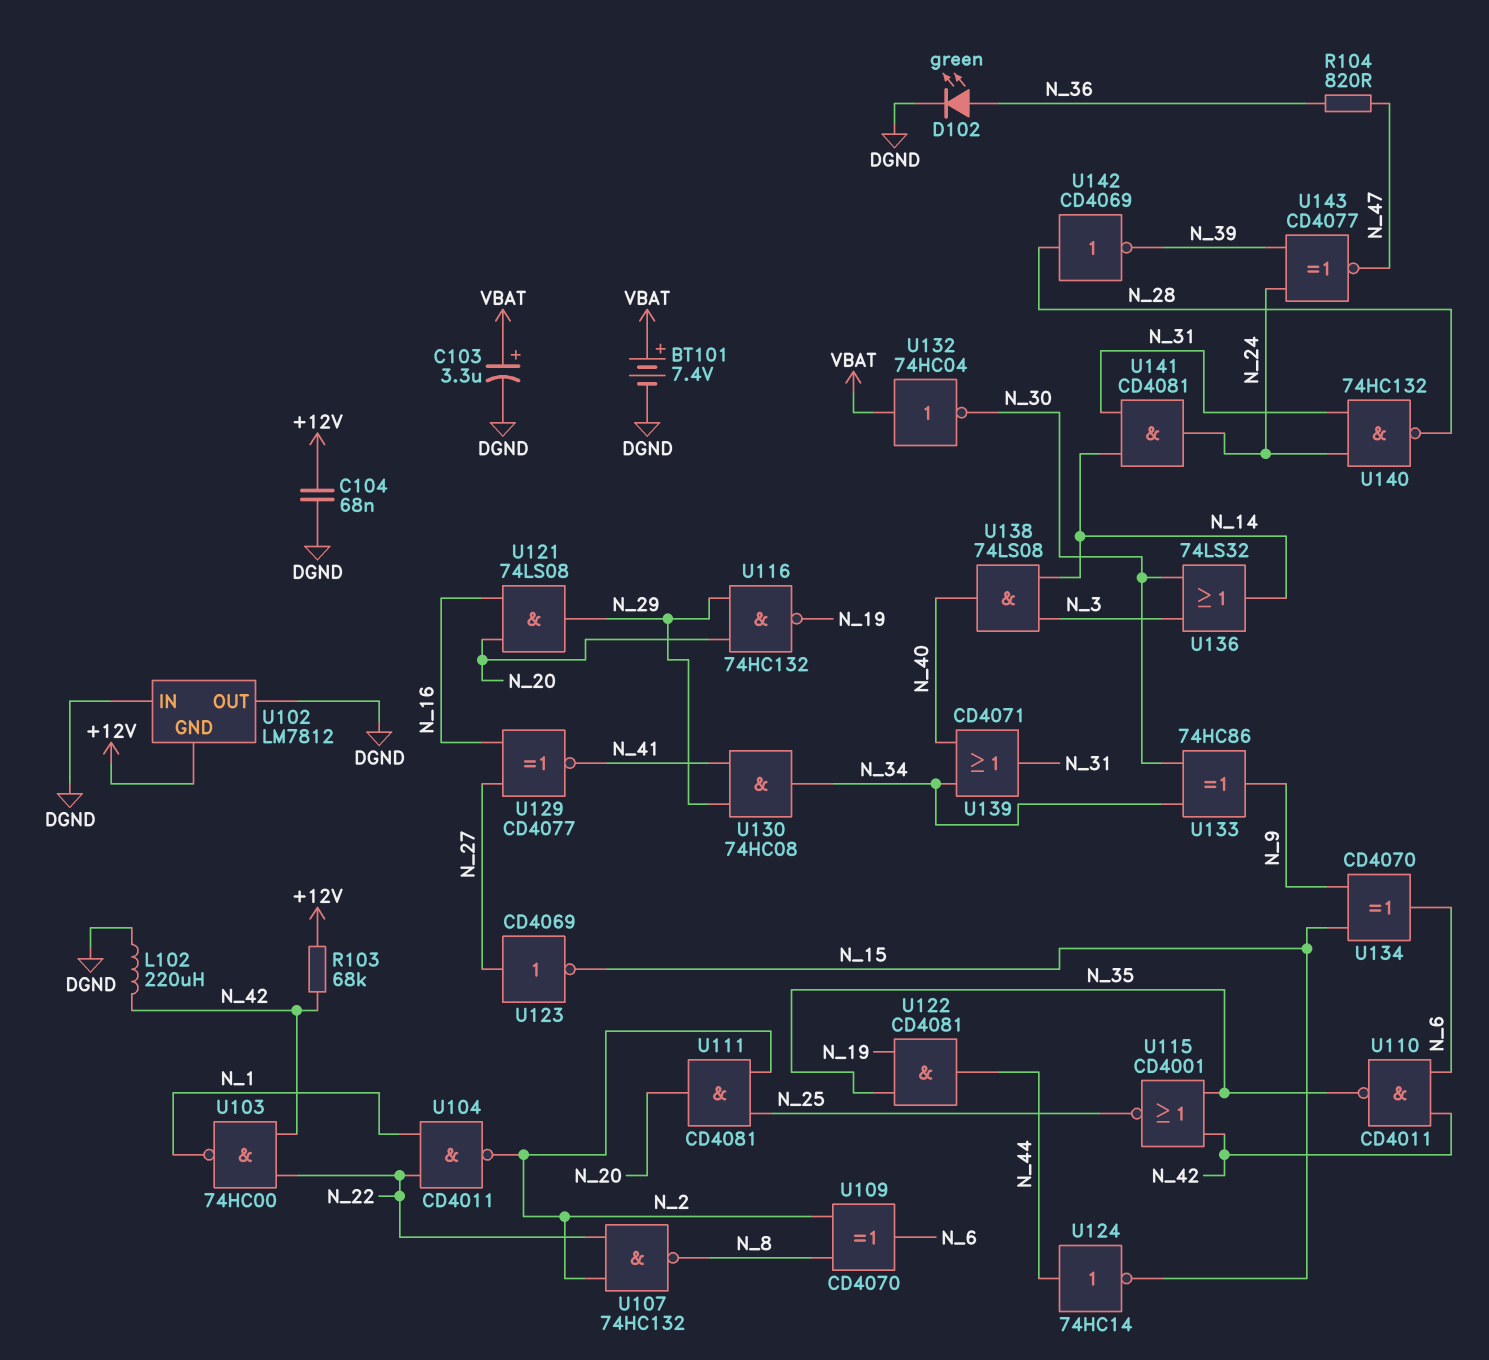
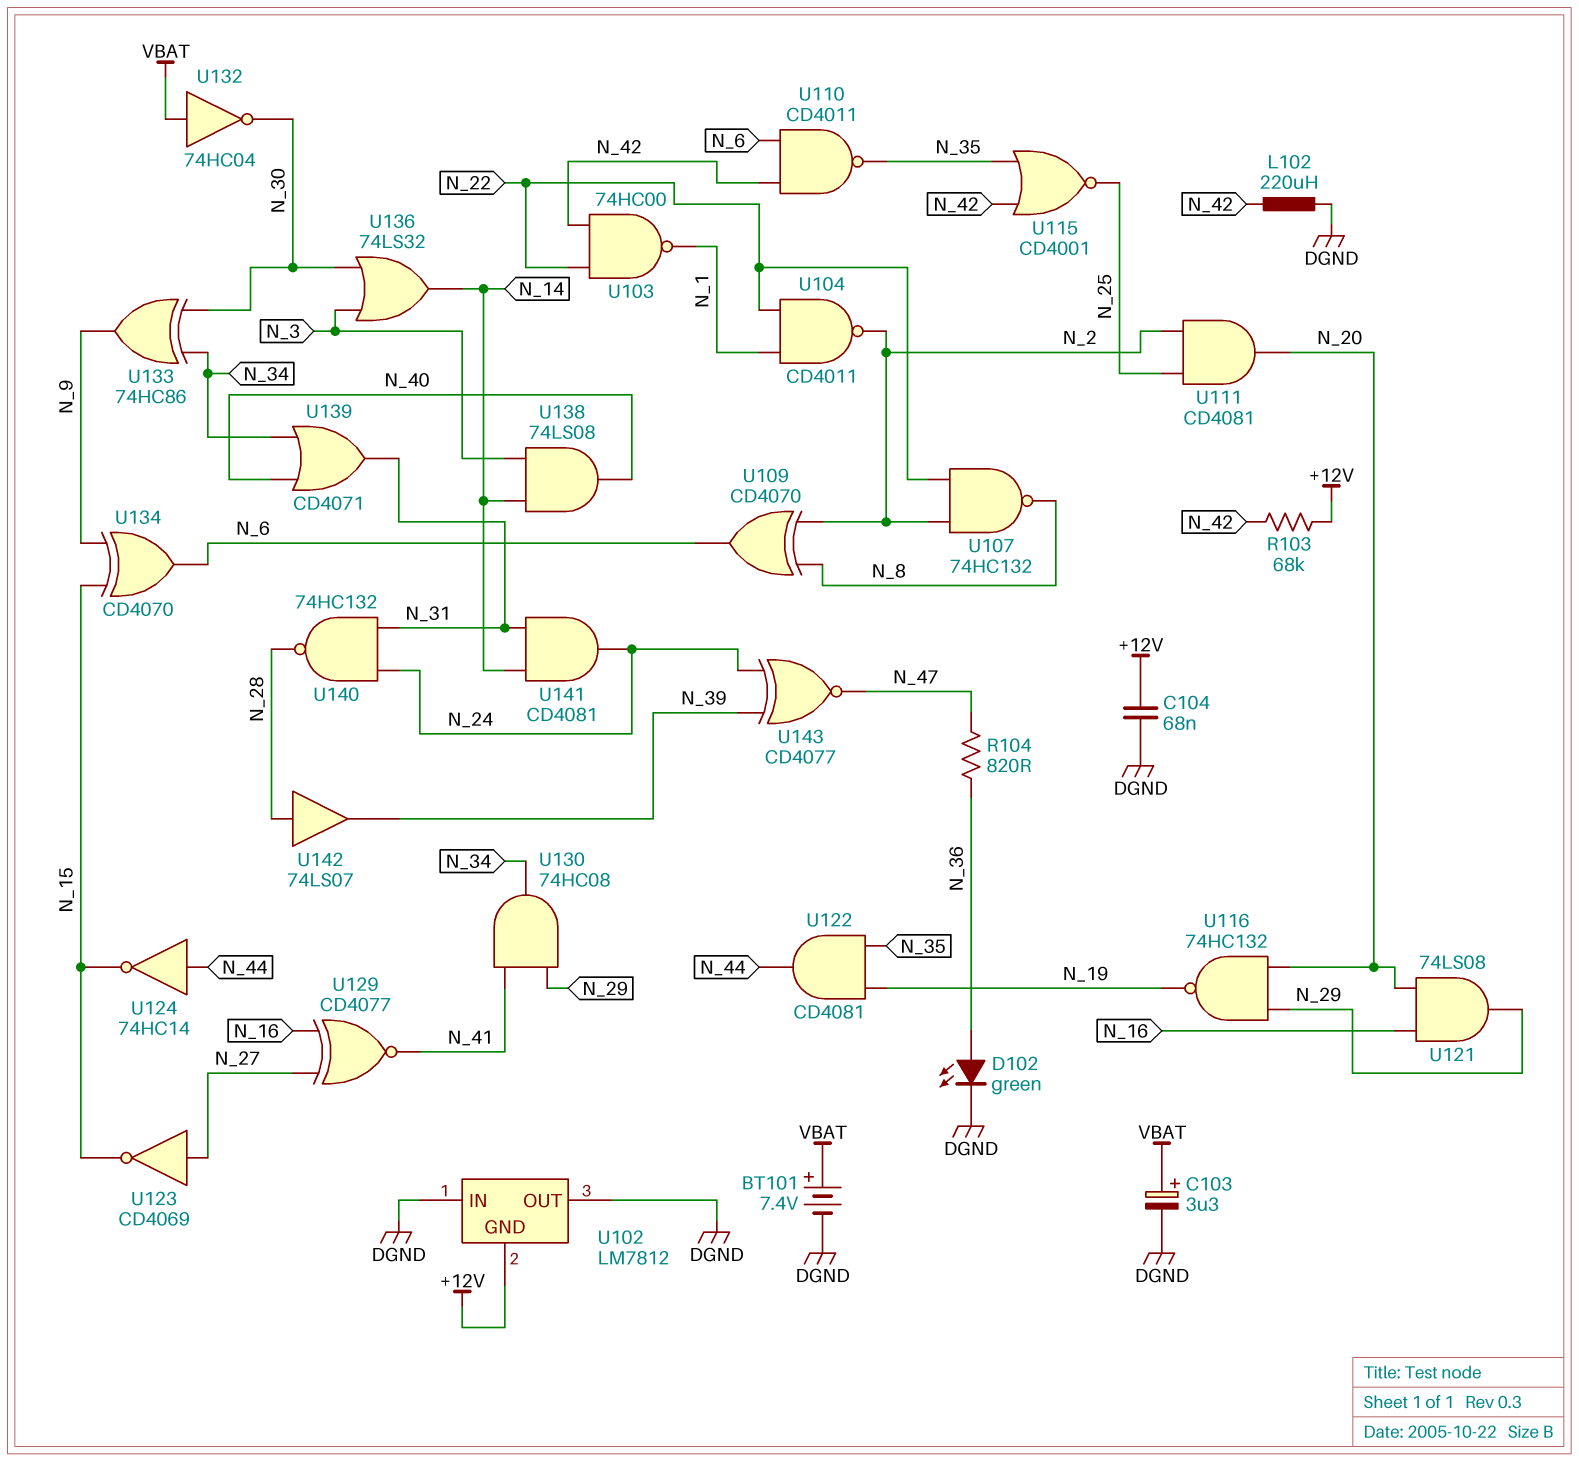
U142: NOT CD4069 (in N_28, out N_39) -> buffer 74LS07 (in N_28, out N_39)

